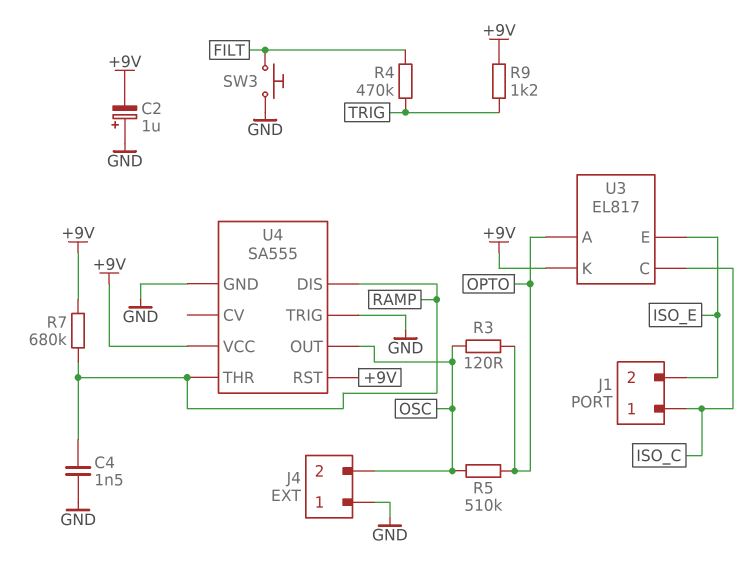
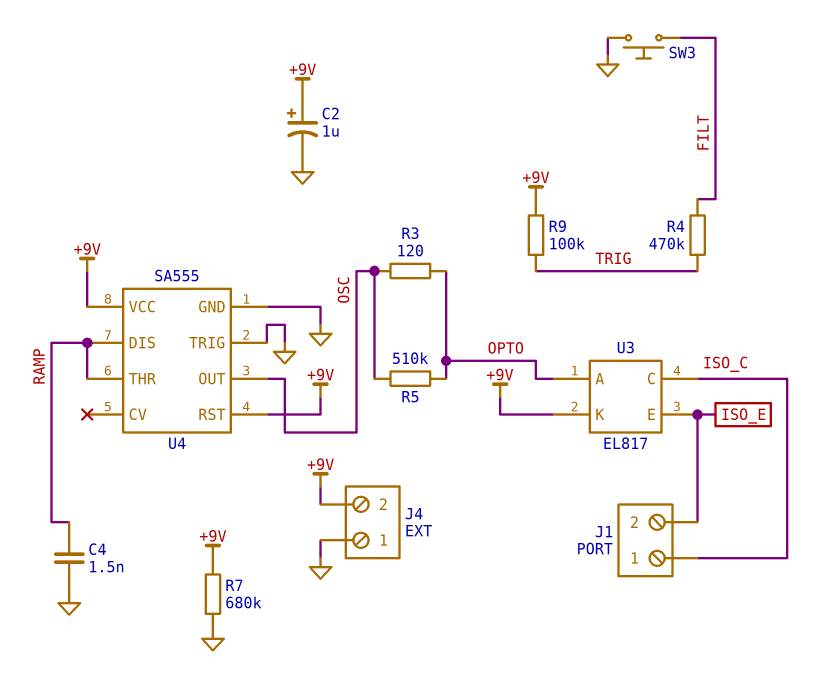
C2: 1uF (plus GND, minus +9V) -> 1uF (plus +9V, minus GND)
J4 pin 2: OSC -> +9V
R7: 680k (+9V, RAMP) -> 680k (+9V, GND)
R9: 1.2k (+9V, TRIG) -> 100k (+9V, TRIG)

